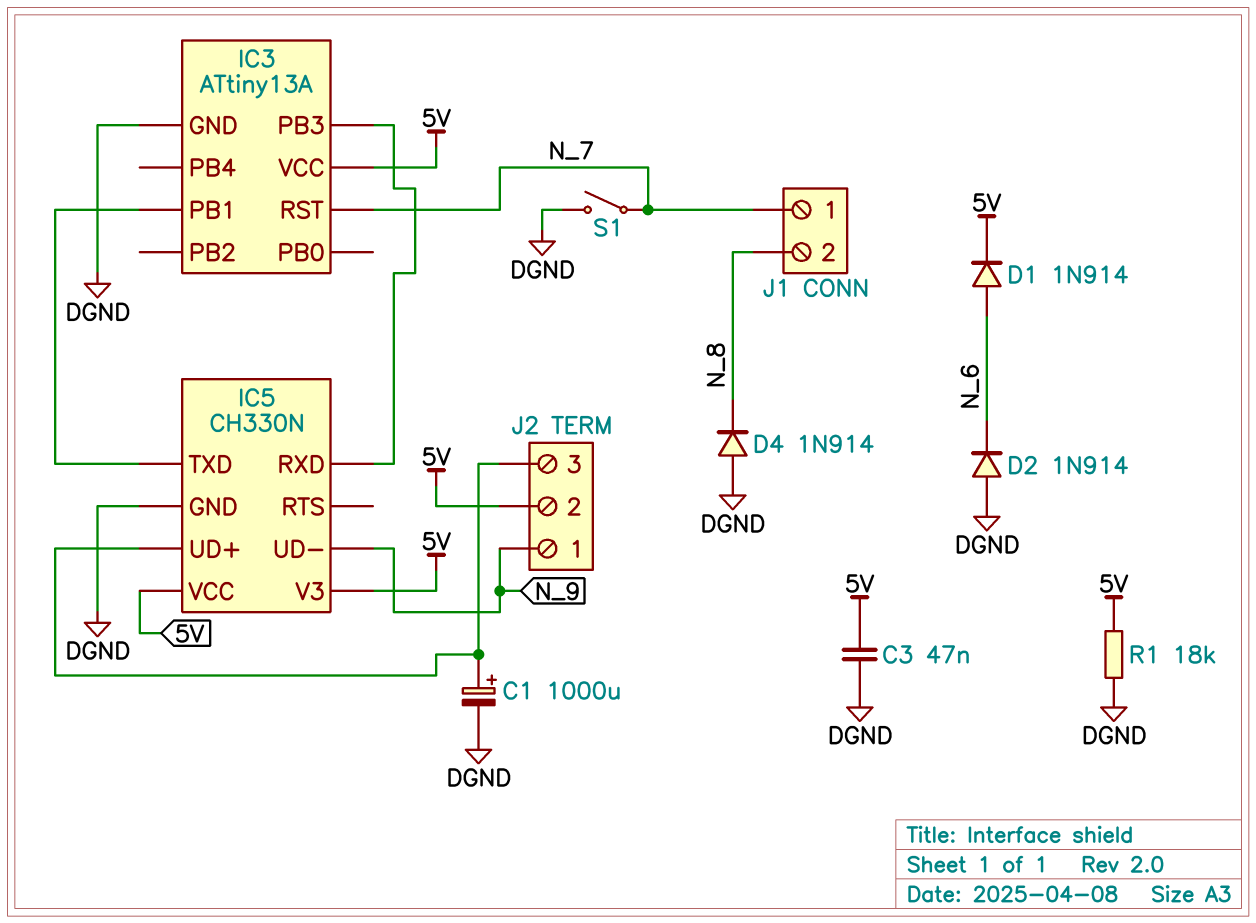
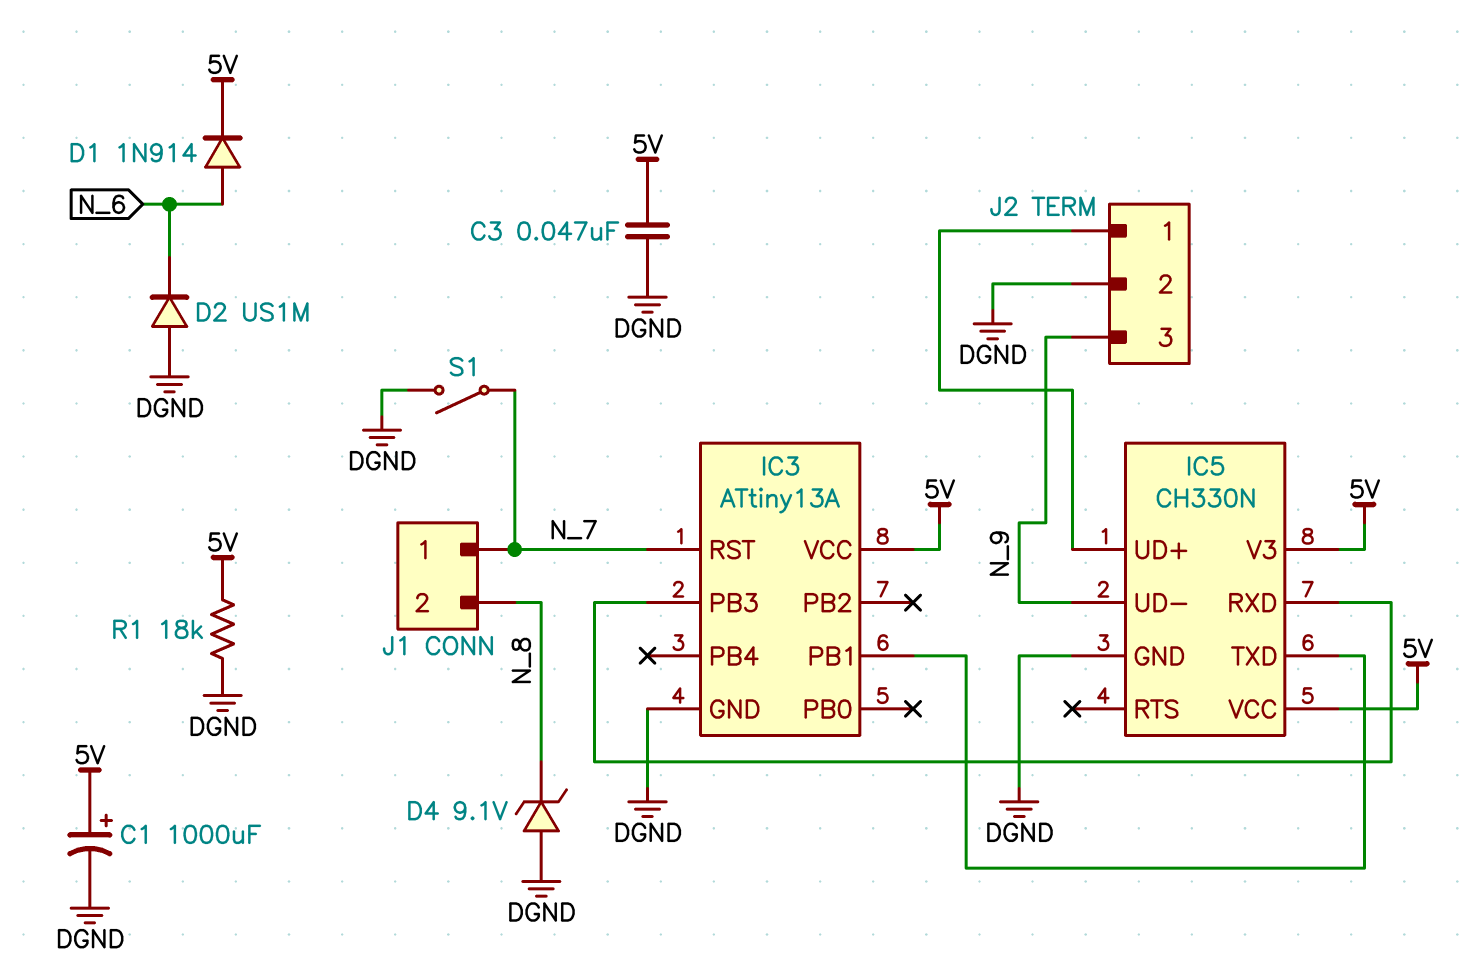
C1: 1000uF (plus IC5/UD+, minus DGND) -> 1000uF (plus 5V, minus DGND)
D2: diode 1N914 (A DGND, K N_6) -> diode US1M (A DGND, K N_6)
D4: diode 1N914 (A DGND, K N_8) -> zener 9.1V (A DGND, K N_8)
J2 pin 1: N_9 -> IC5/UD+
J2 pin 2: 5V -> DGND
J2 pin 3: IC5/UD+ -> N_9

